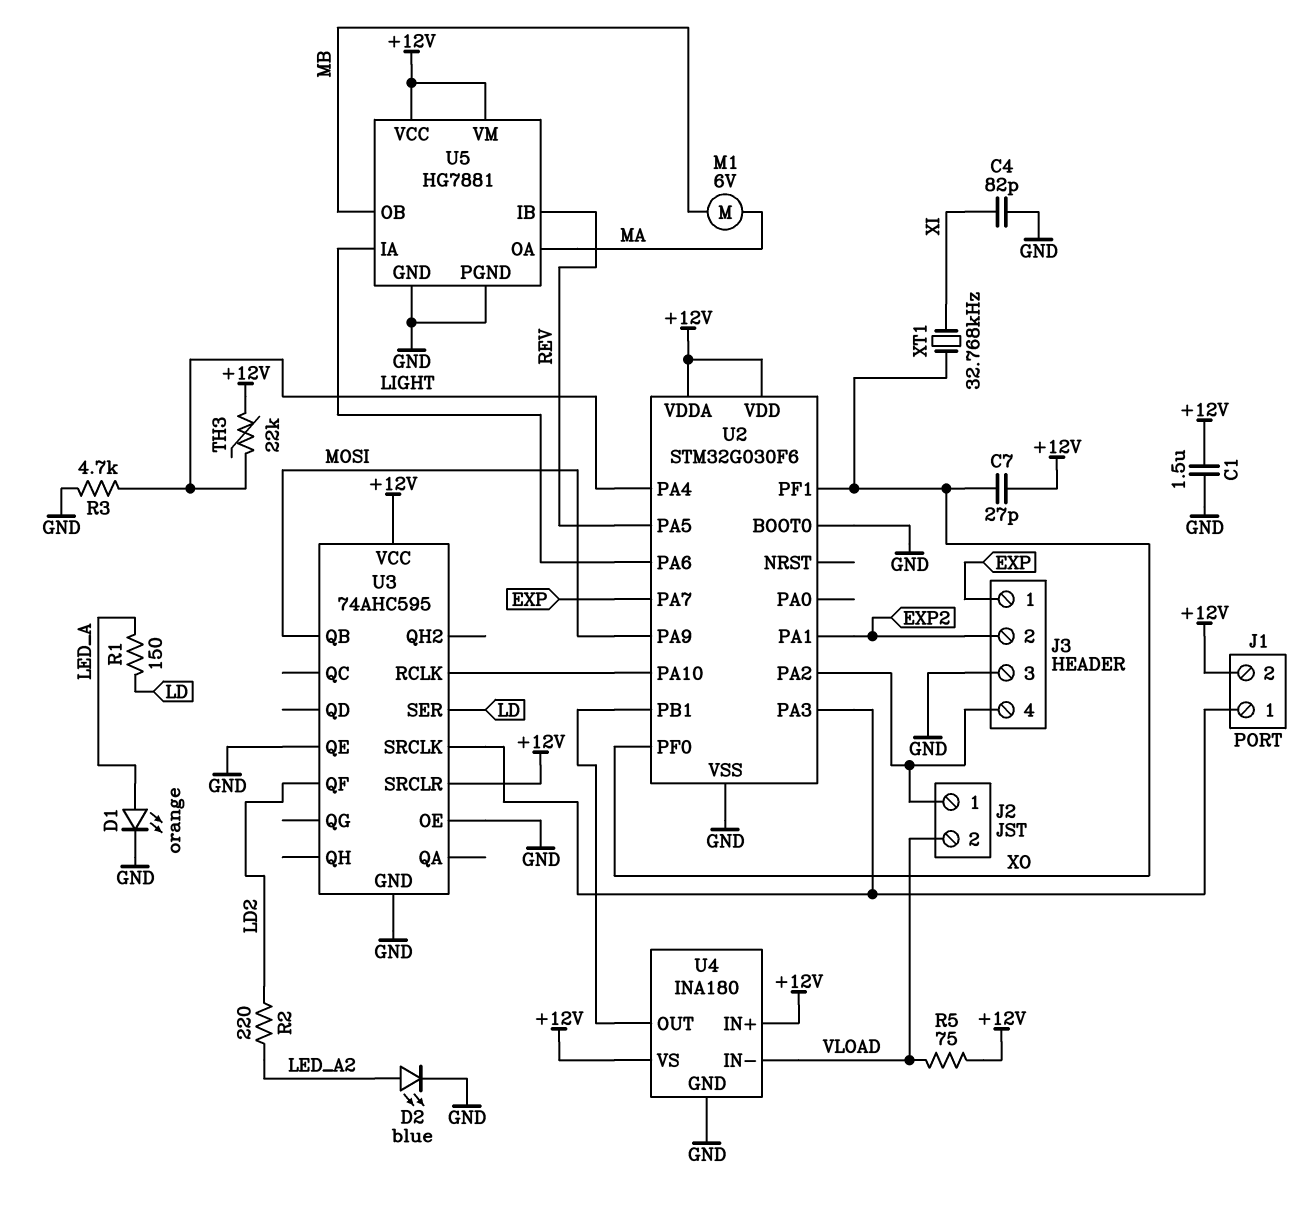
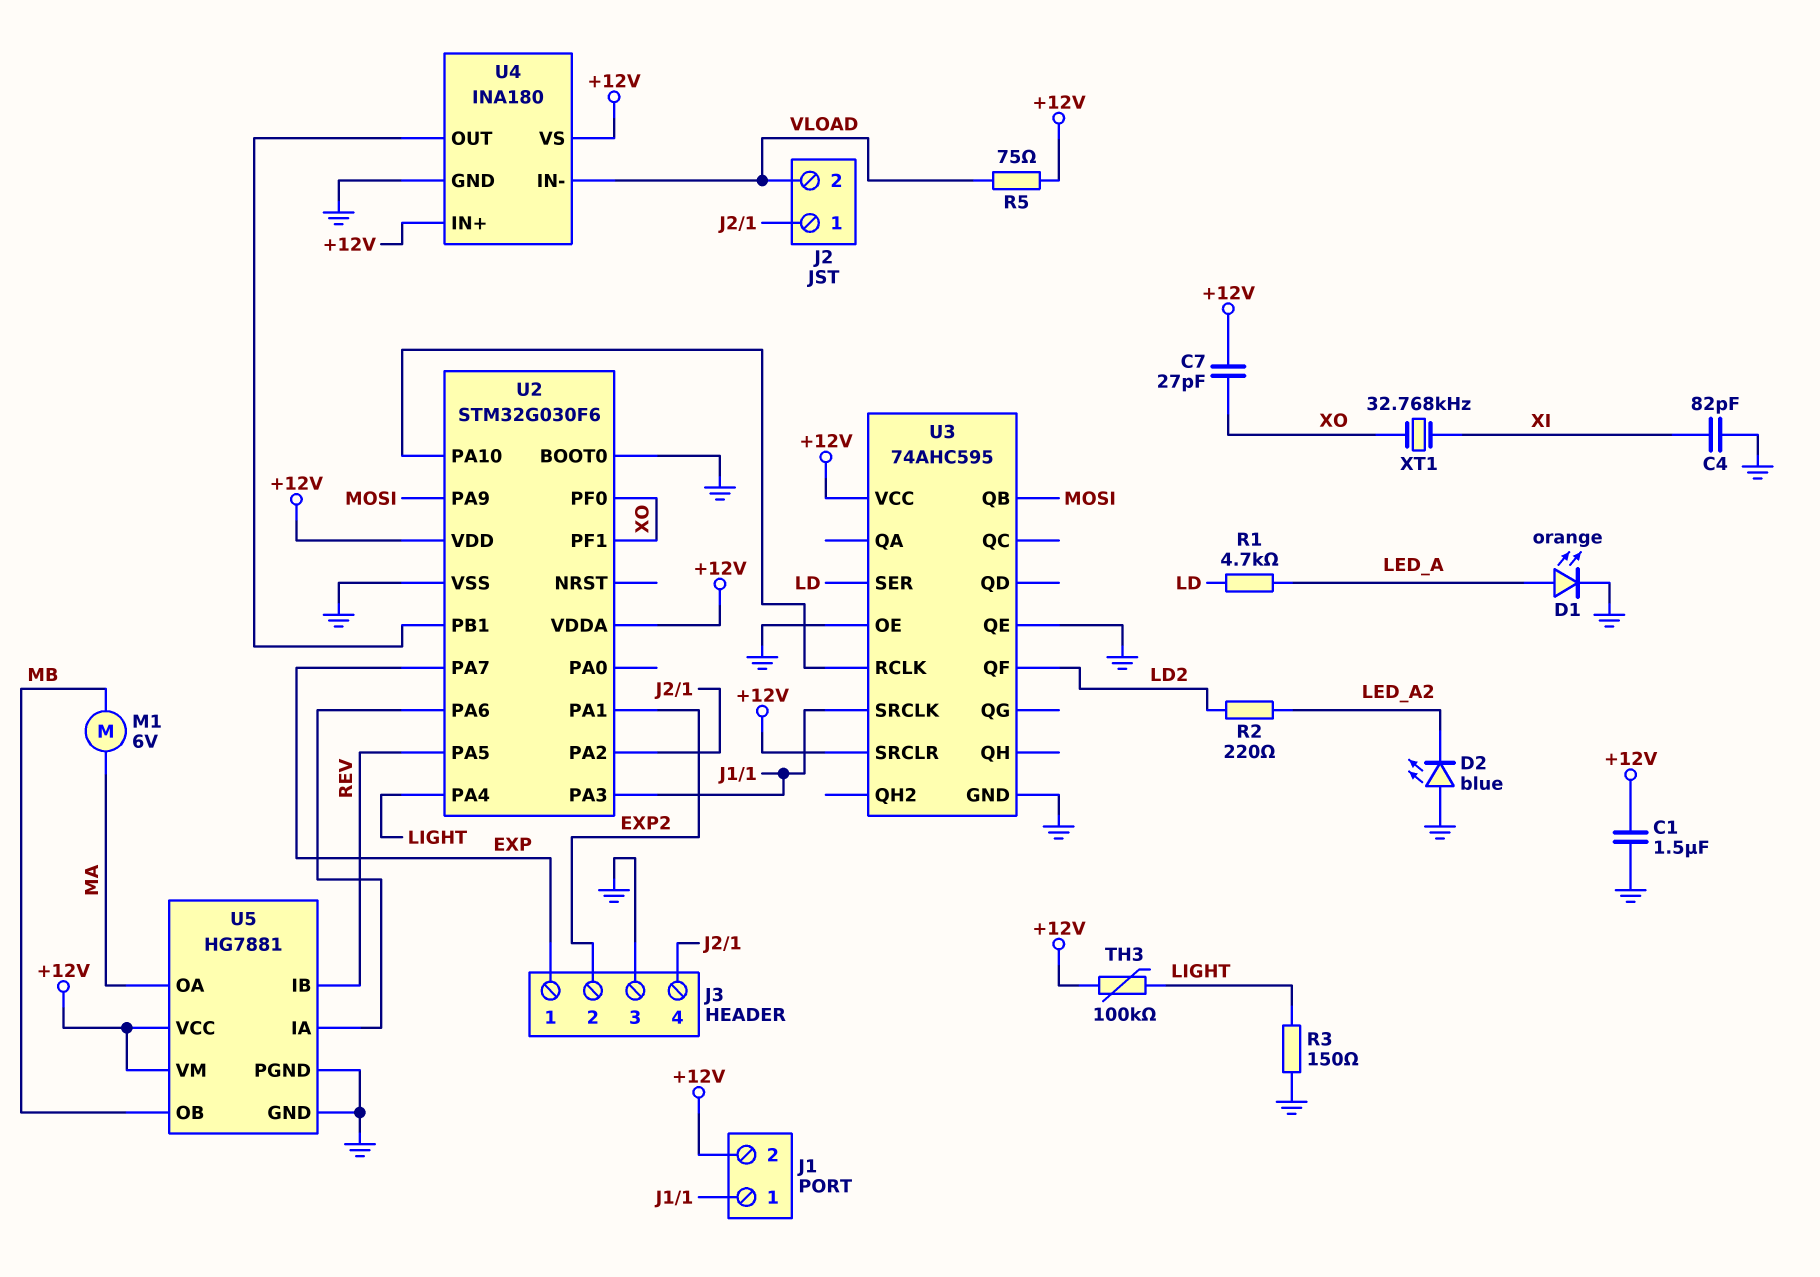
D2: LED blue (A LED_A2, K GND) -> LED blue (A GND, K LED_A2)
R1: 150 (LD, LED_A) -> 4.7k (LD, LED_A)
R3: 4.7k (GND, LIGHT) -> 150 (GND, LIGHT)
TH3: 22k (+12V, LIGHT) -> 100k (+12V, LIGHT)

